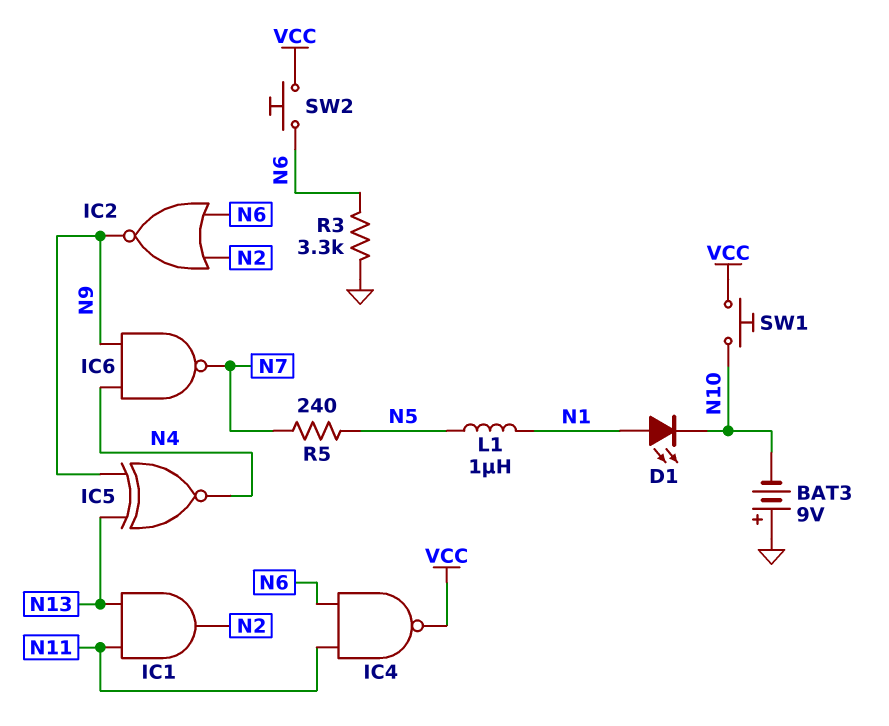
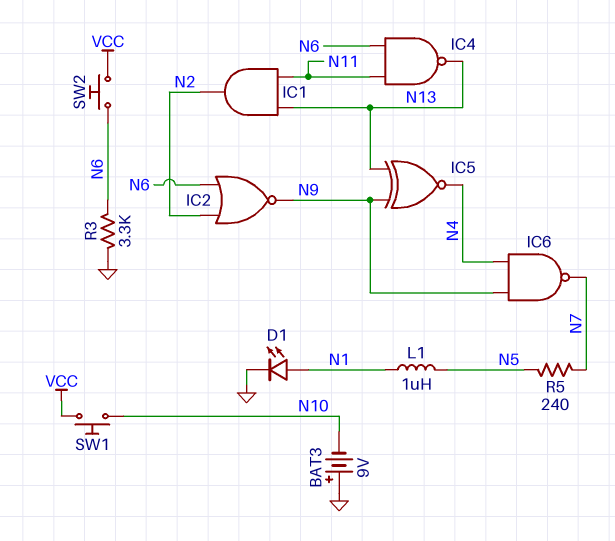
D1: LED (A N1, K N10) -> LED (A N1, K GND)
IC4: NAND (in N6, in N11, out VCC) -> NAND (in N6, in N11, out N13)

